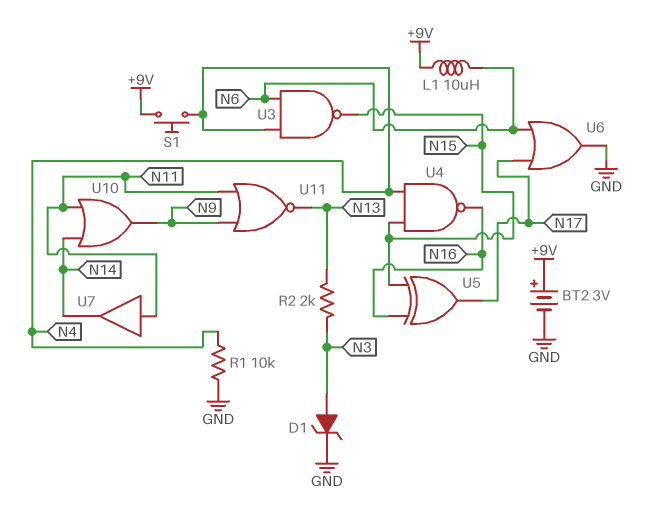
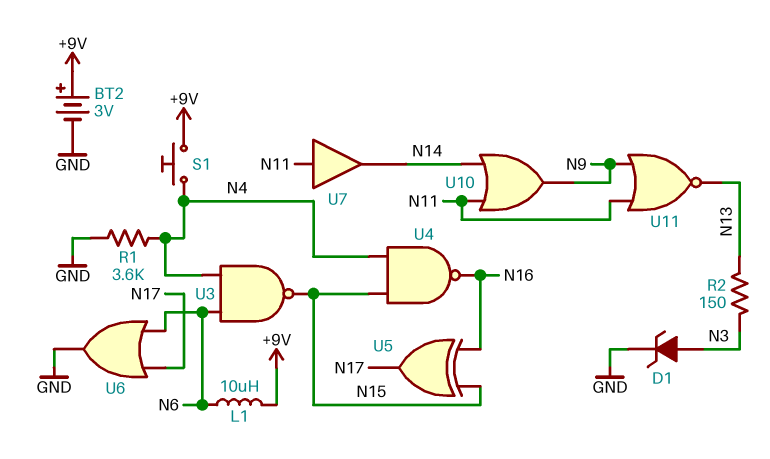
R1: 10k (GND, N4) -> 3.6k (GND, N4)
R2: 2k (N3, N13) -> 150 (N3, N13)

